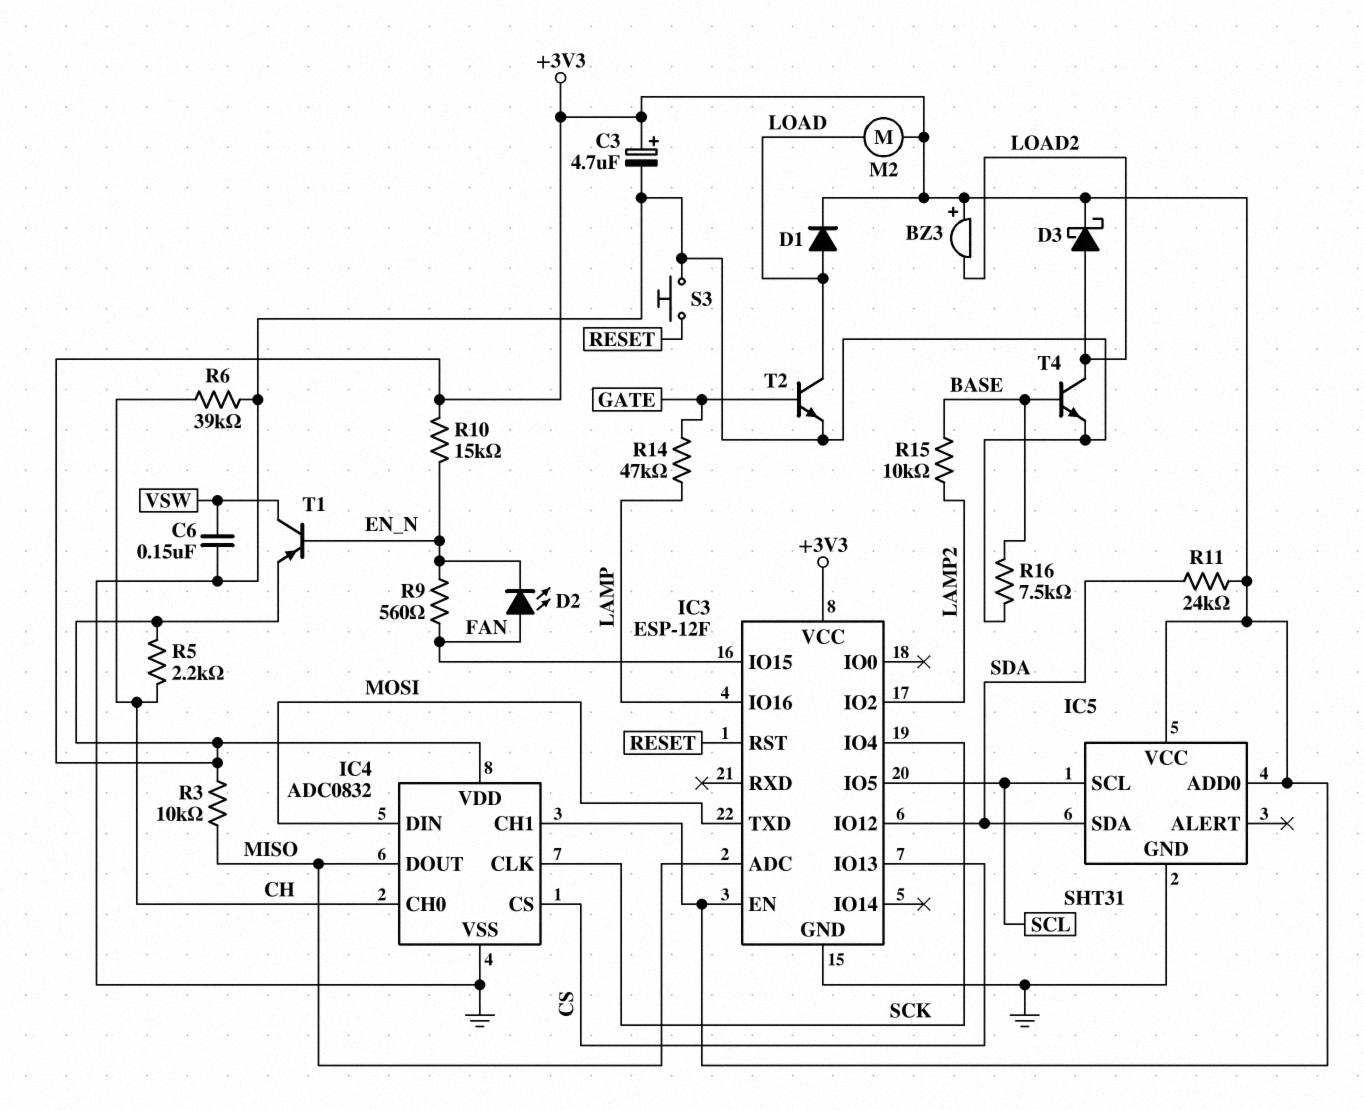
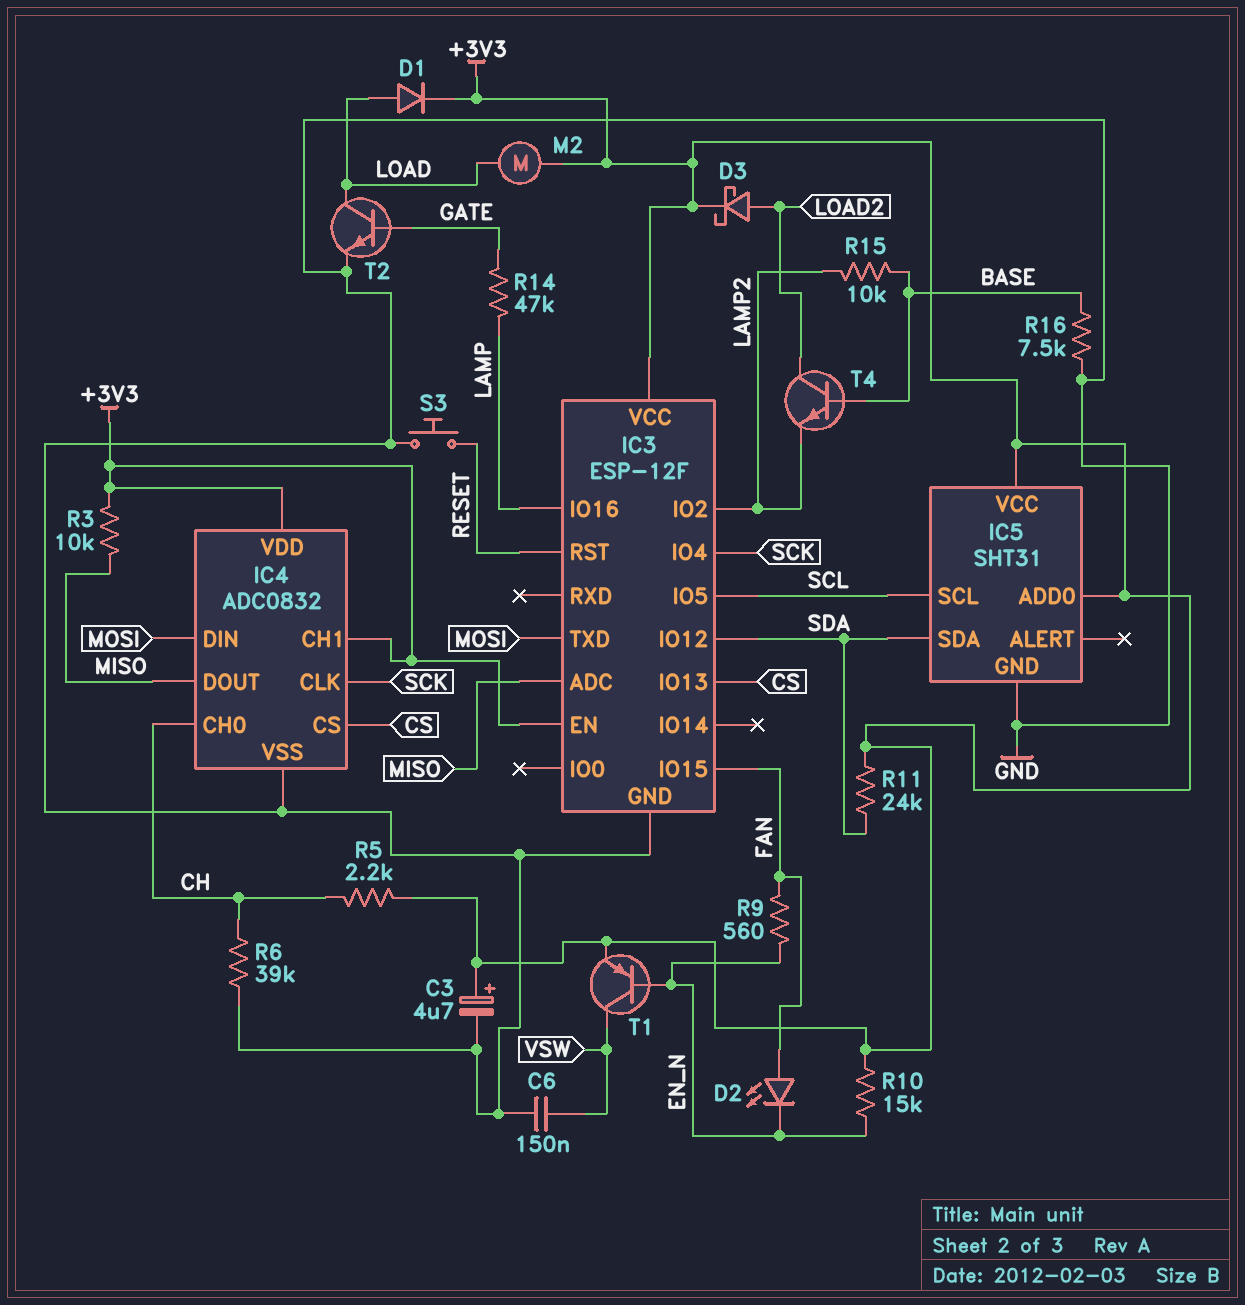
BZ3: buzzer (plus +3V3, minus LOAD2) -> none
T4: NPN (B BASE, C LOAD2, E GND) -> NPN (B BASE, C LOAD2, E LAMP2)

